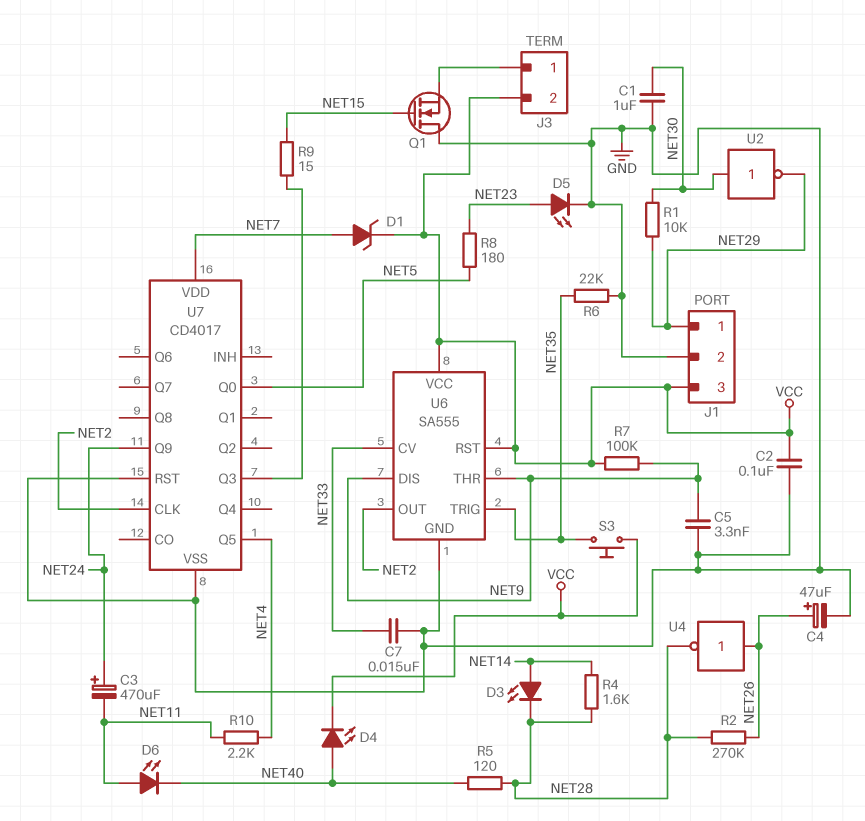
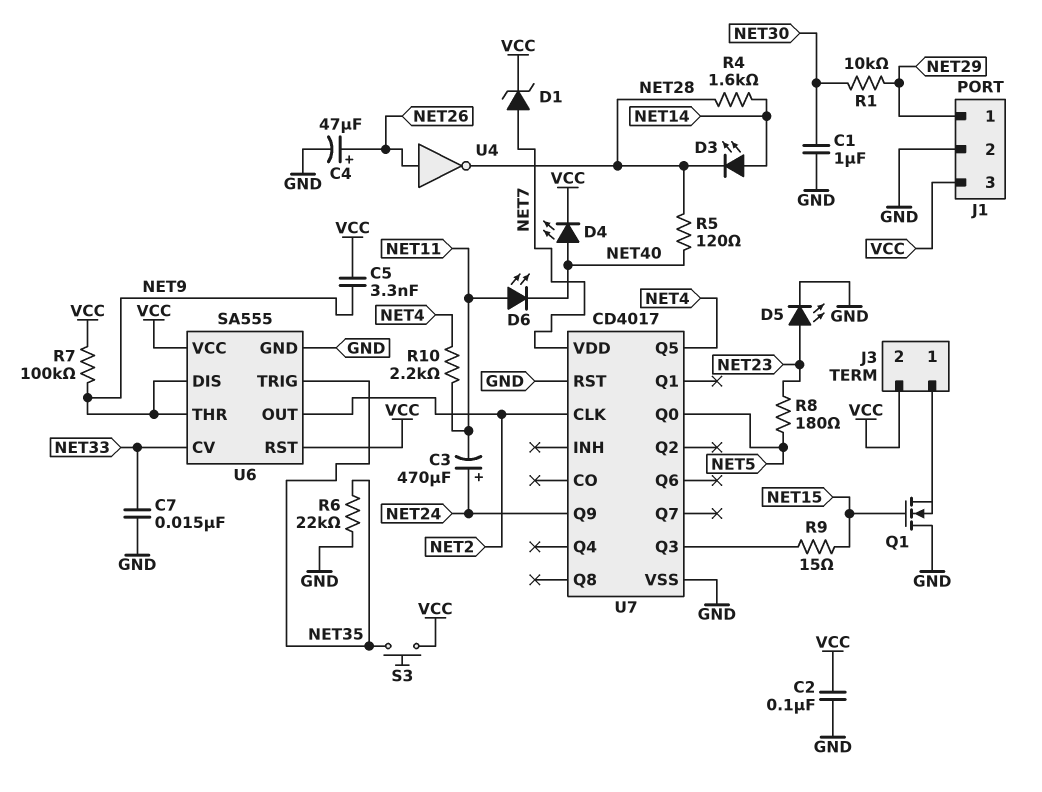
C5: 3.3nF (GND, NET9) -> 3.3nF (NET9, VCC)
R2: 270k (NET26, NET28) -> none
U2: NOT (in NET30, out NET29) -> none

